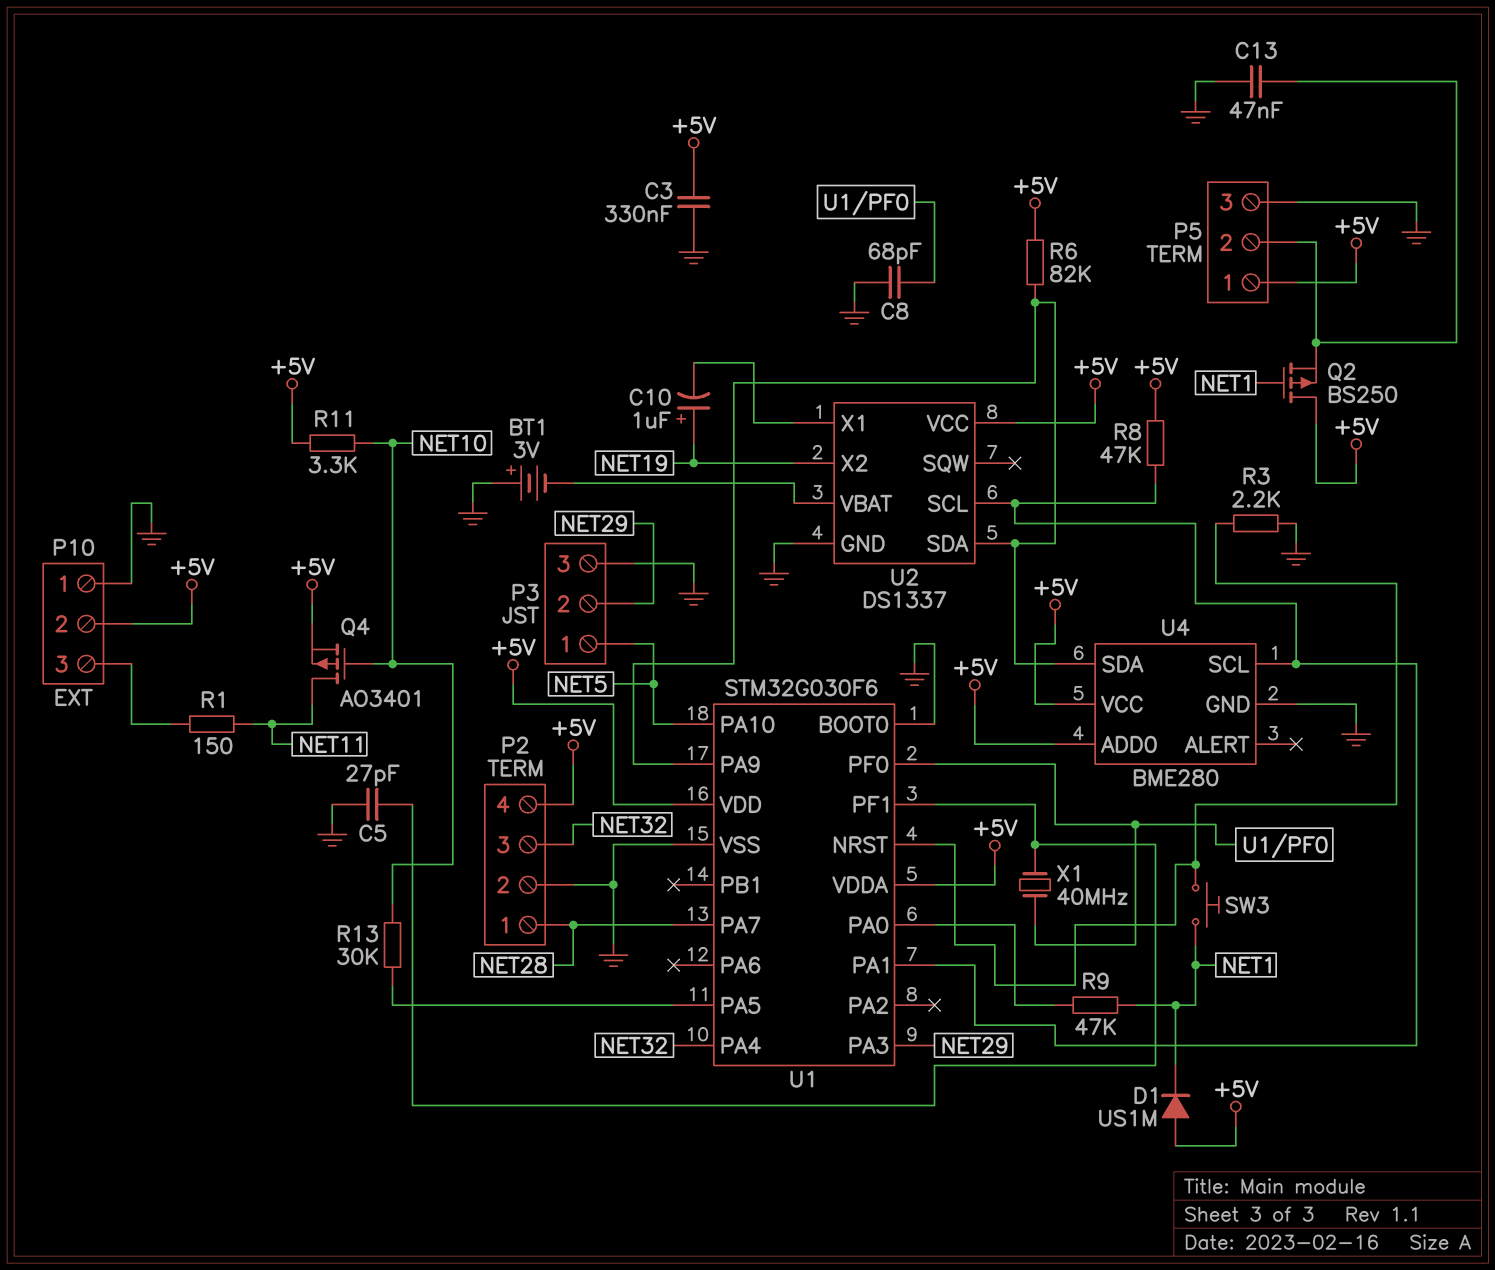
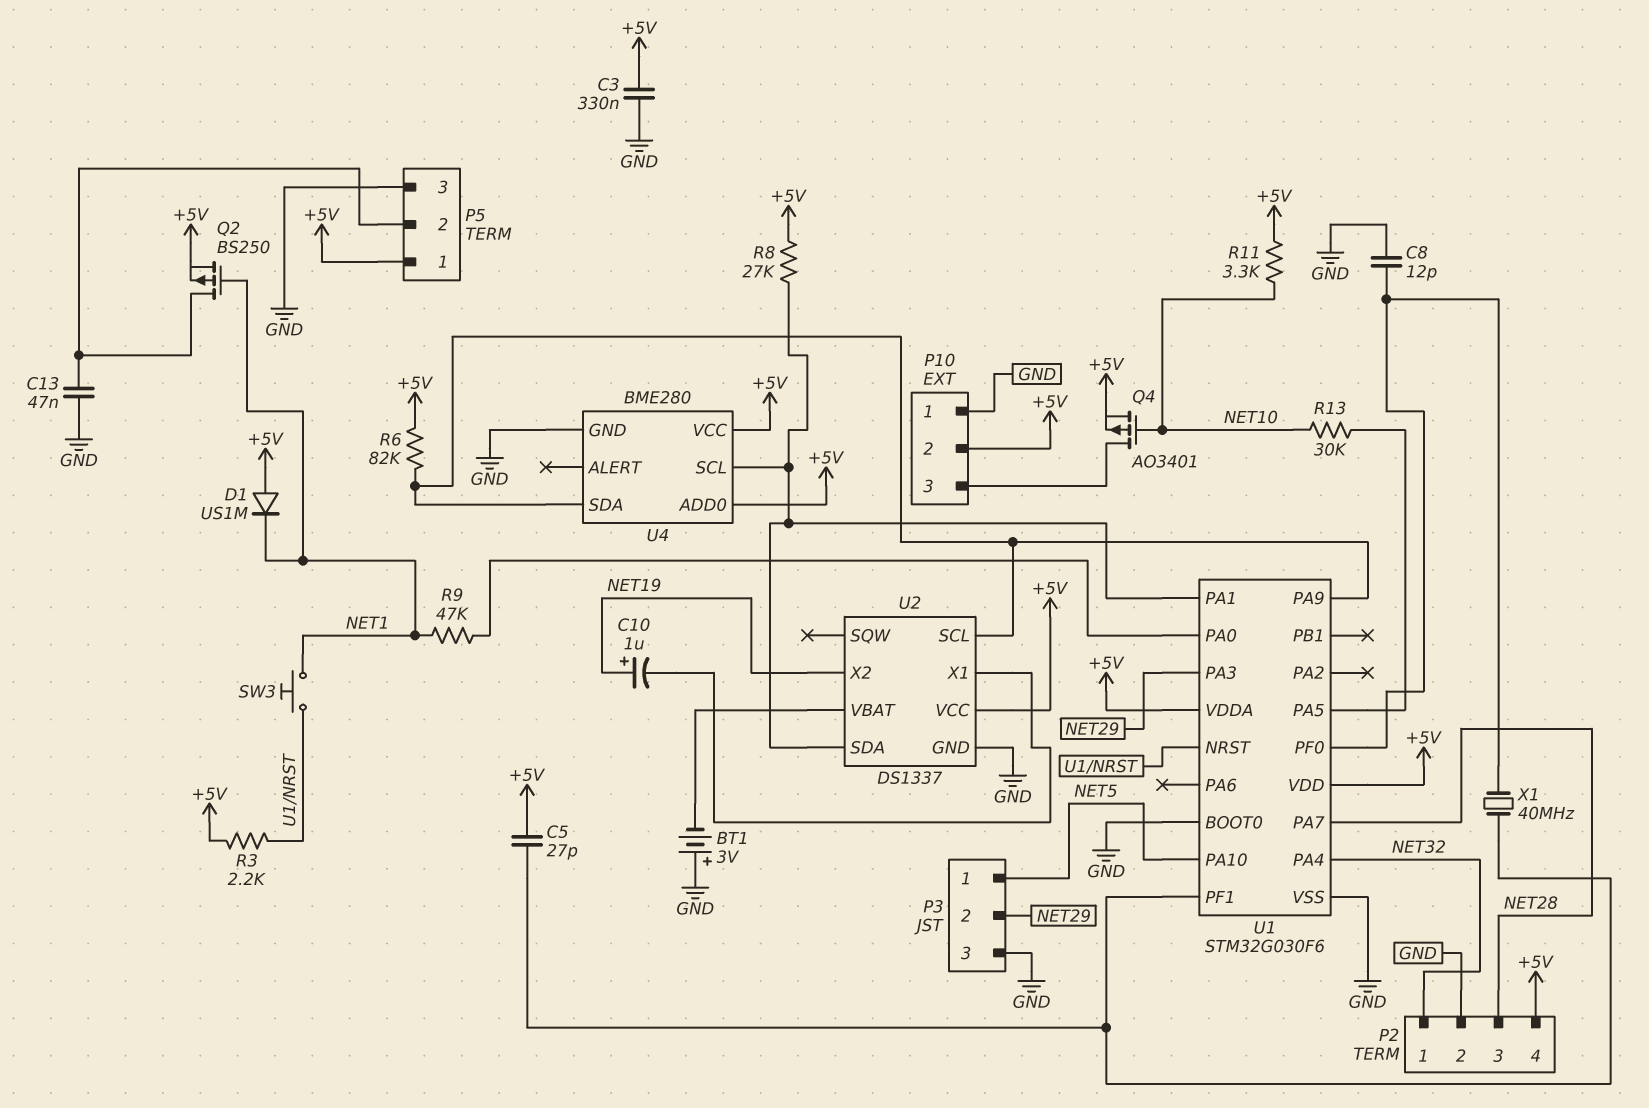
C5: 27pF (GND, U1/PF1) -> 27pF (+5V, U1/PF1)
C8: 68pF (GND, U1/PF0) -> 12pF (GND, U1/PF0)
P2 pin 1: NET28 -> NET32
P2 pin 3: NET32 -> NET28
Q2: PMOS BS250 (G NET1, D +5V, S P5/2) -> PMOS BS250 (G NET1, D P5/2, S +5V)
Q4: PMOS AO3401 (G NET10, D NET11, S +5V) -> PMOS AO3401 (G NET10, D P10/3, S +5V)
R1: 150 (NET11, P10/3) -> none
R3: 2.2k (GND, U1/NRST) -> 2.2k (+5V, U1/NRST)
R8: 47k (+5V, U1/PA1) -> 27k (+5V, U1/PA1)
U2 pin SCL: U1/PA1 -> U1/PA9
U2 pin SDA: U1/PA9 -> U1/PA1

